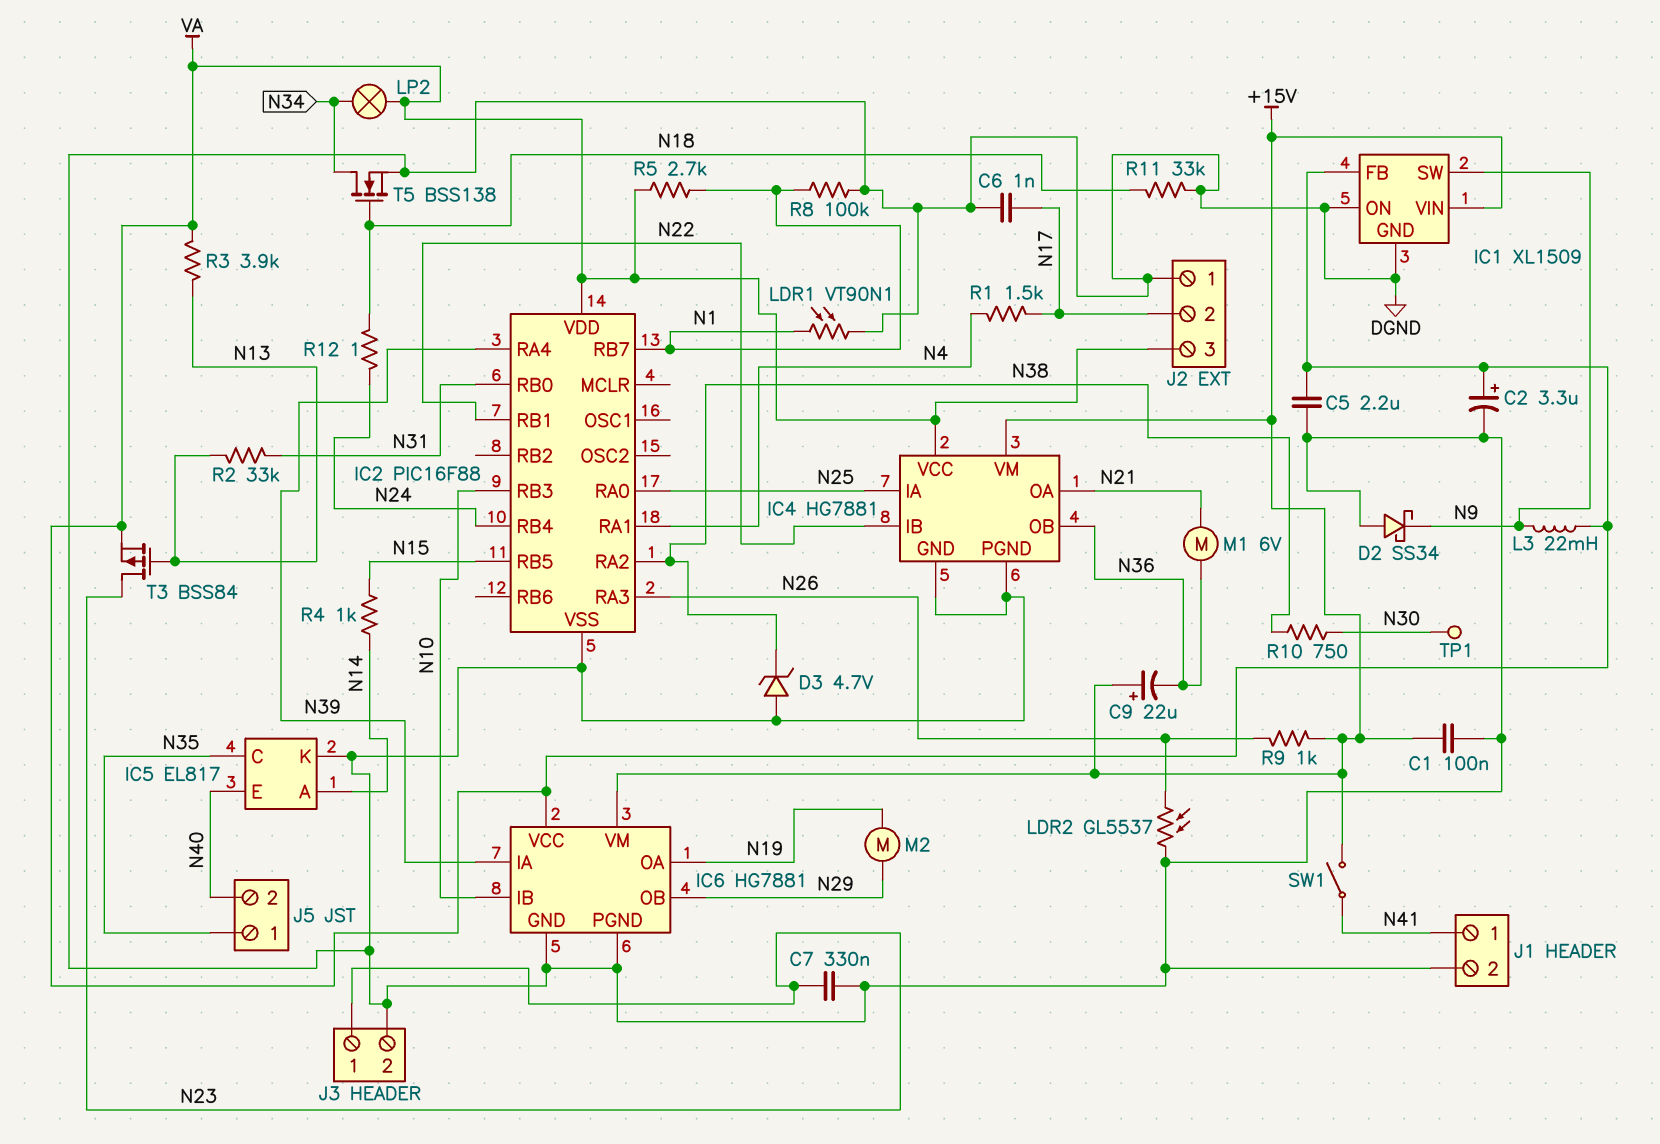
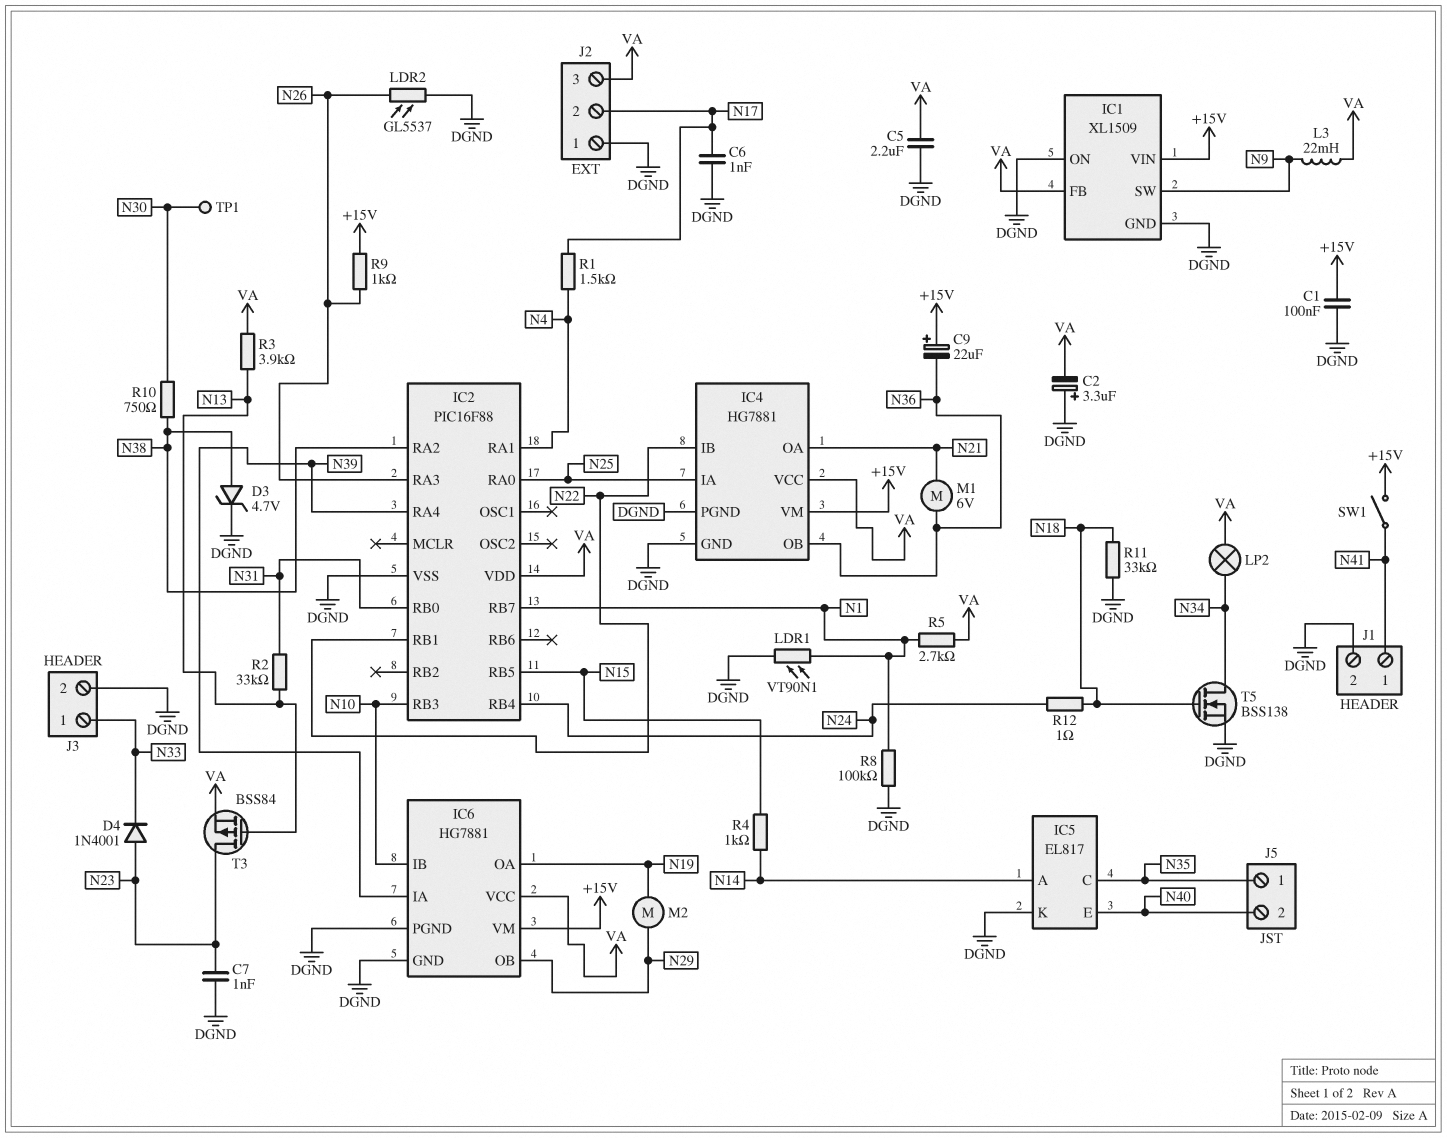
C2: 3.3uF (plus VA, minus DGND) -> 3.3uF (plus DGND, minus VA)
C7: 330nF (DGND, N23) -> 1nF (DGND, N23)
D2: schottky SS34 (A DGND, K N9) -> none
D3: zener 4.7V (A DGND, K N38) -> zener 4.7V (A N38, K DGND)
D4: none -> diode 1N4001 (A N23, K N33)
J3 pin 1: N23 -> N33

